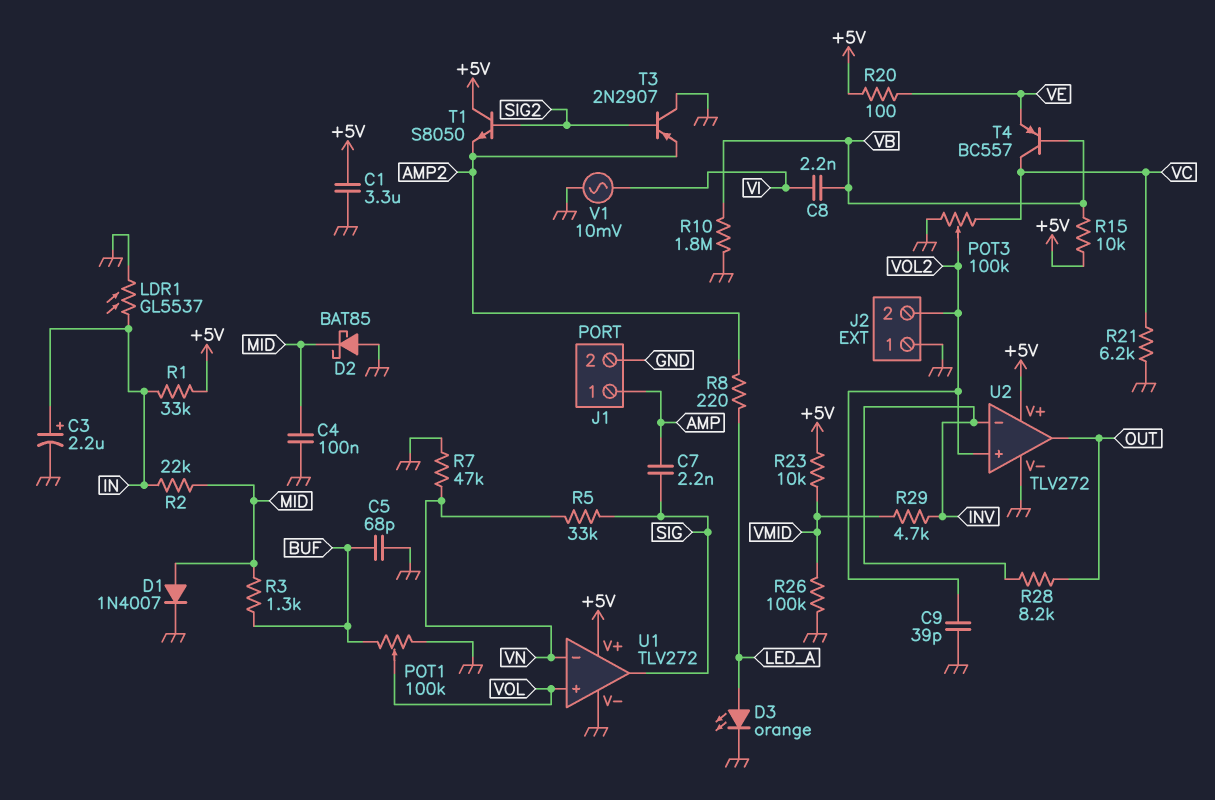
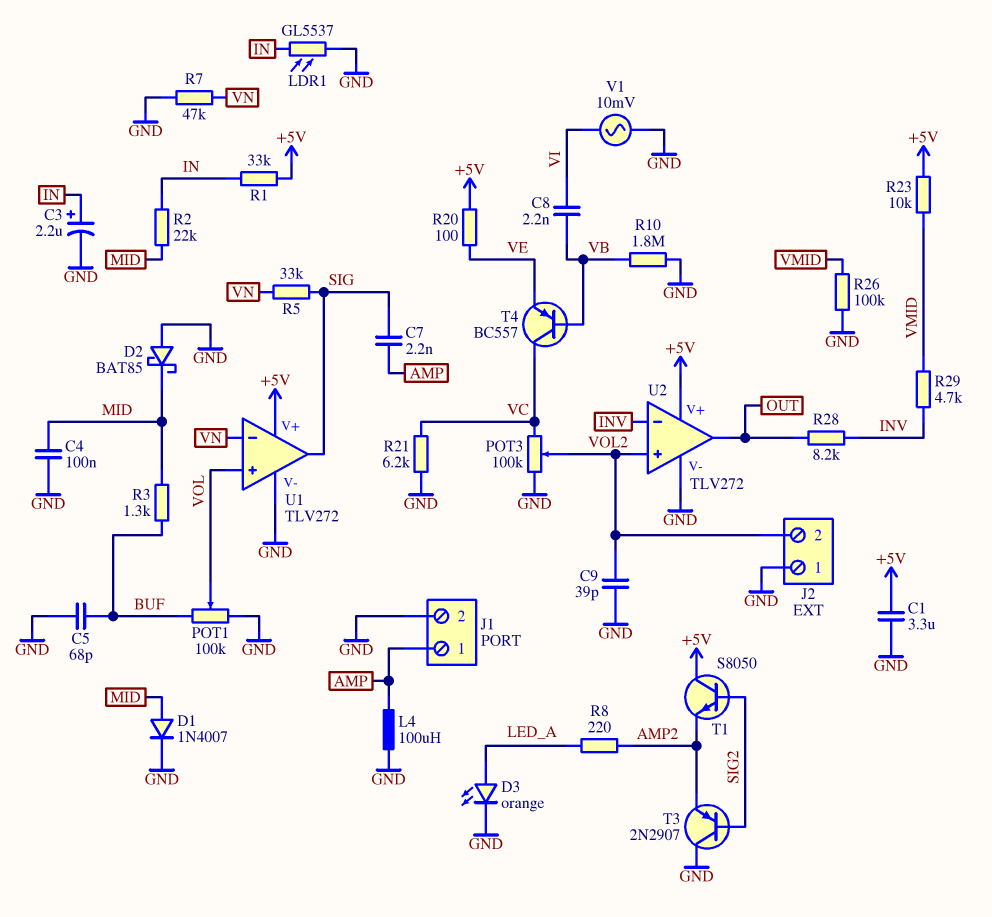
L4: none -> 100uH (AMP, GND)
R15: 10k (+5V, VB) -> none

